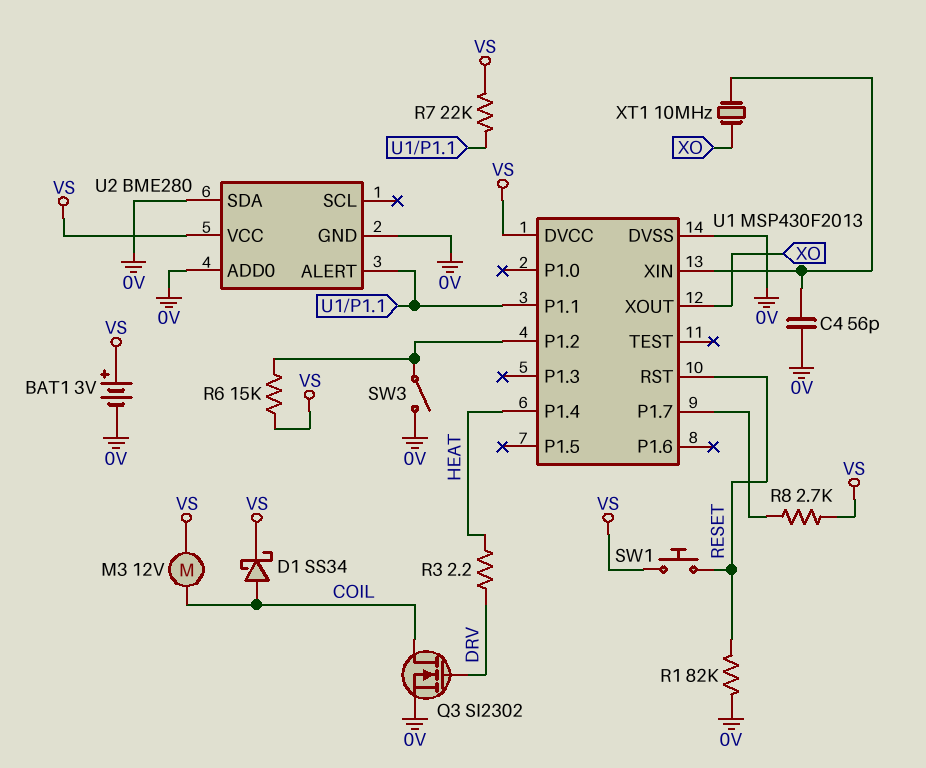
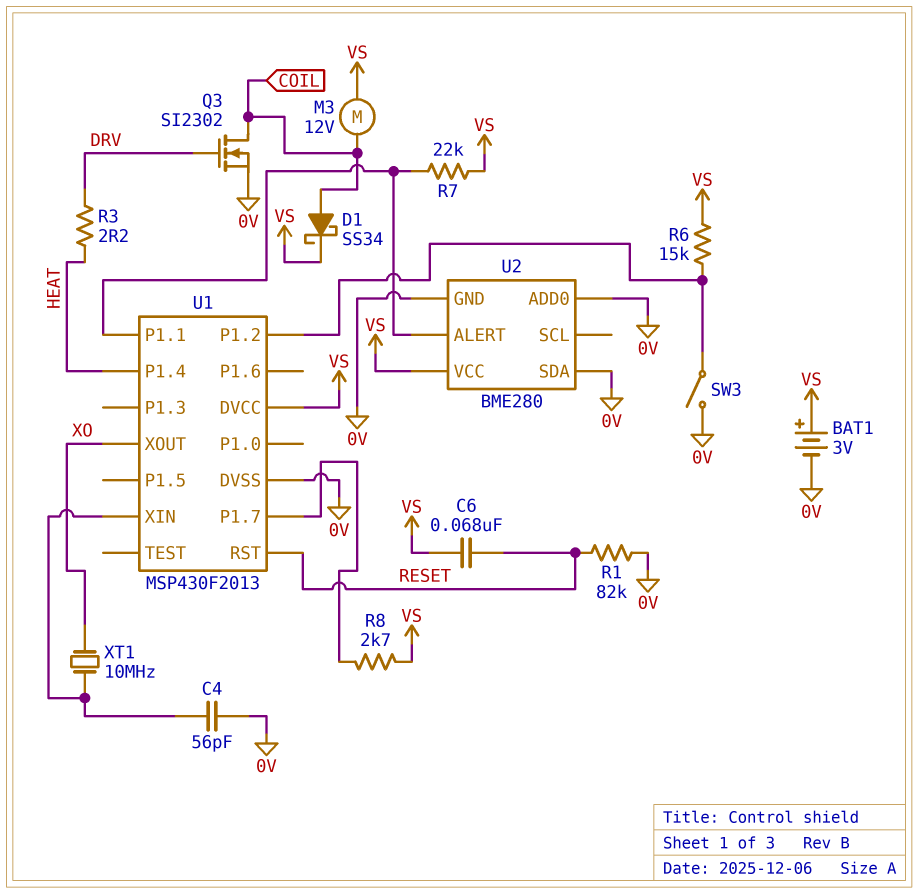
C6: none -> 68nF (RESET, VS)
SW1: button (RESET, VS) -> none

